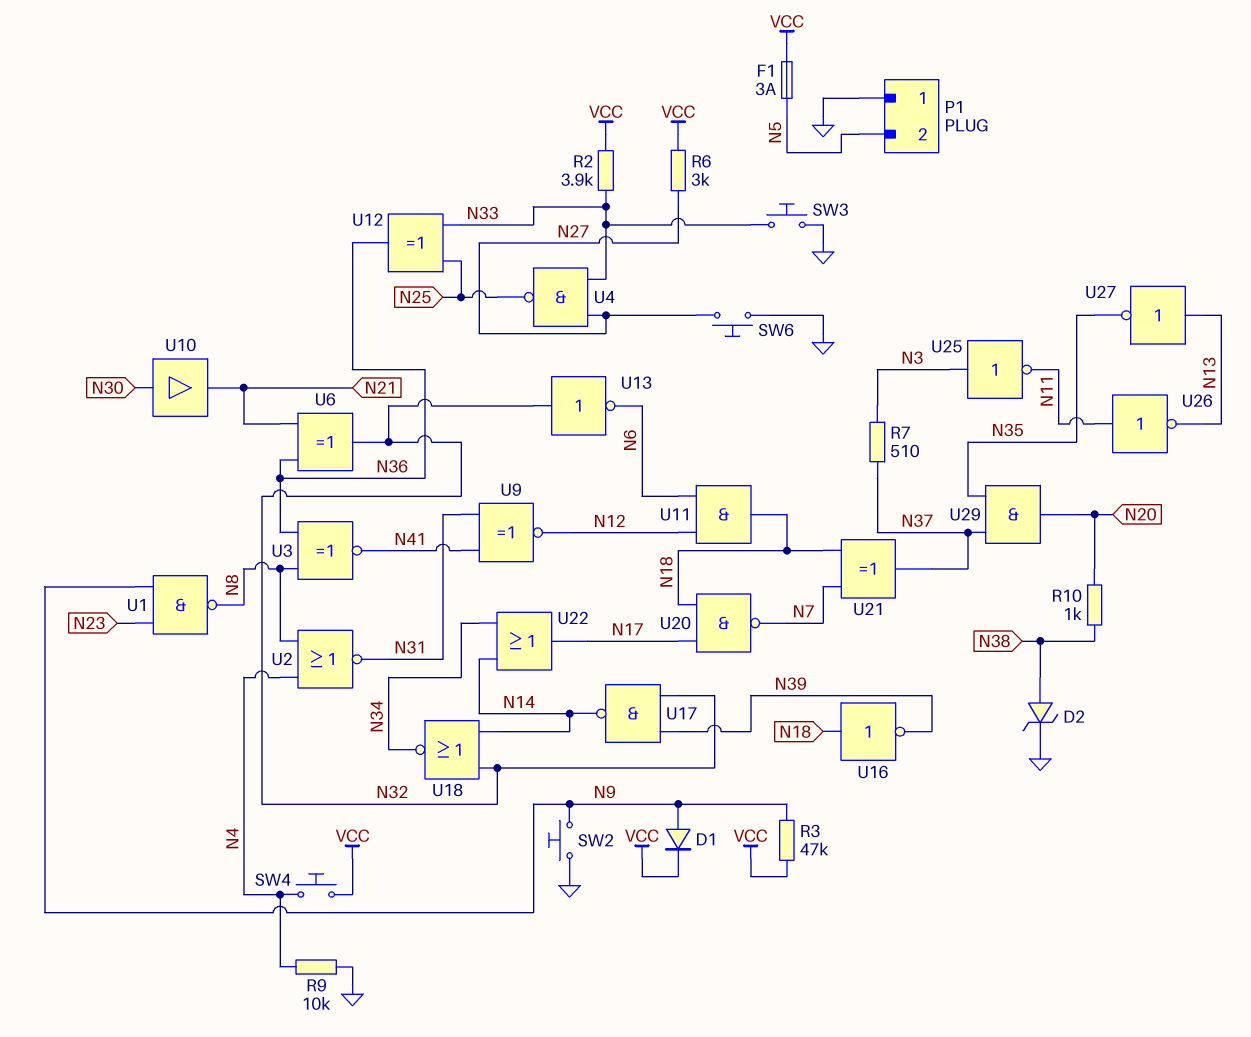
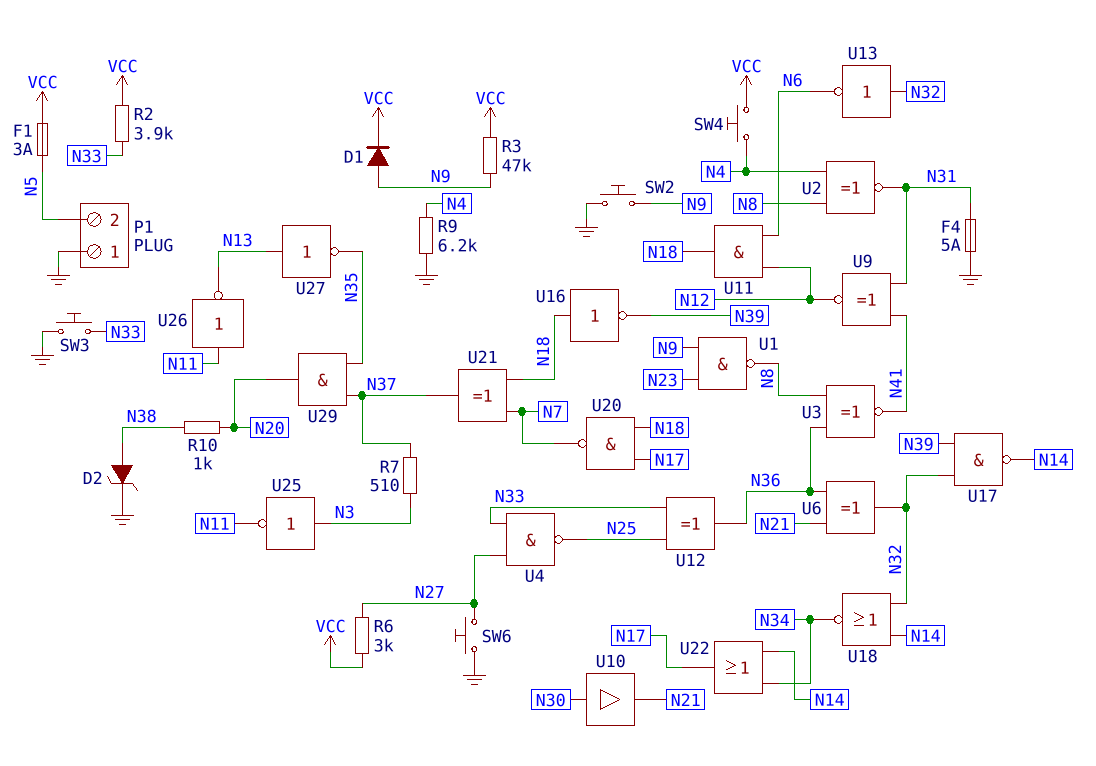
F4: none -> 5A (GND, N31)
R9: 10k (GND, N4) -> 6.2k (GND, N4)
U2: NOR (in N4, in N8, out N31) -> XNOR (in N4, in N8, out N31)

